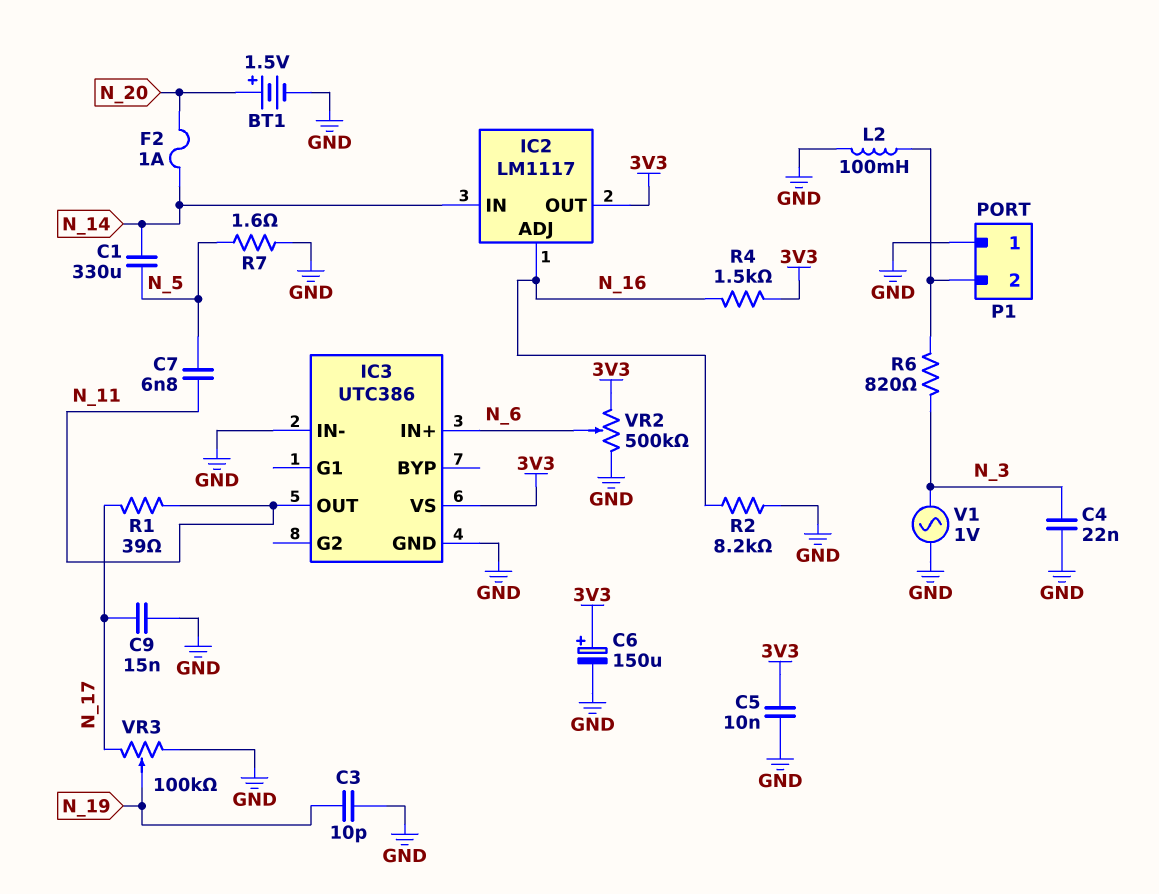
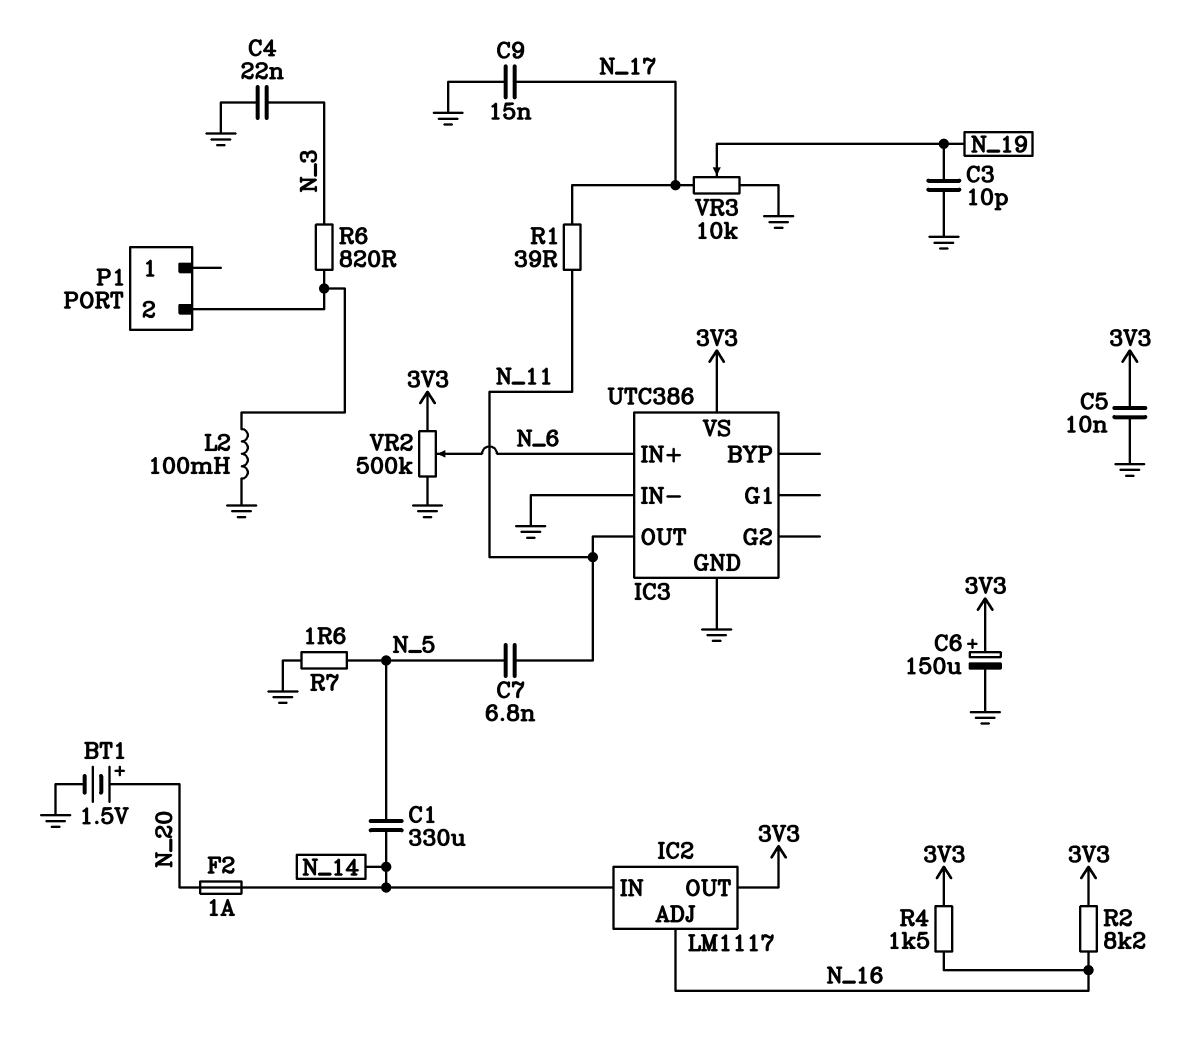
P1 pin 1: GND -> none
R2: 8.2k (GND, N_16) -> 8.2k (3V3, N_16)
V1: AC 1V (GND, N_3) -> none
VR3: 100k (GND, N_17, wiper N_19) -> 10k (GND, N_17, wiper N_19)

